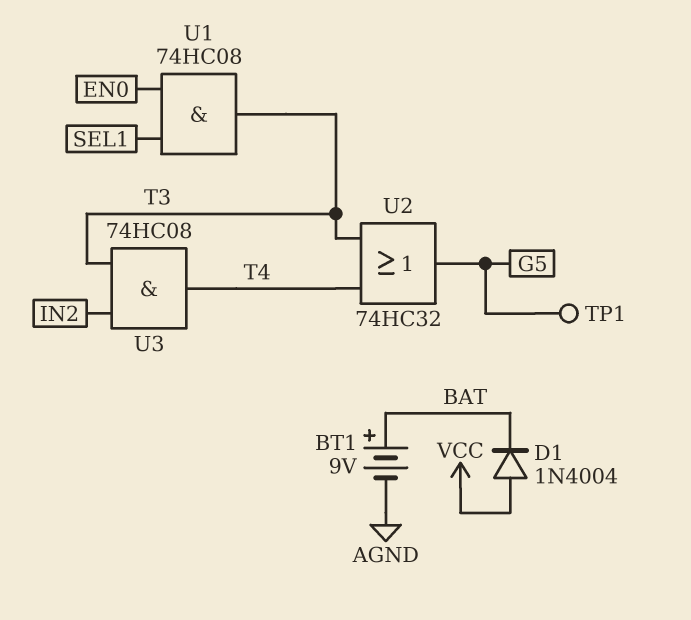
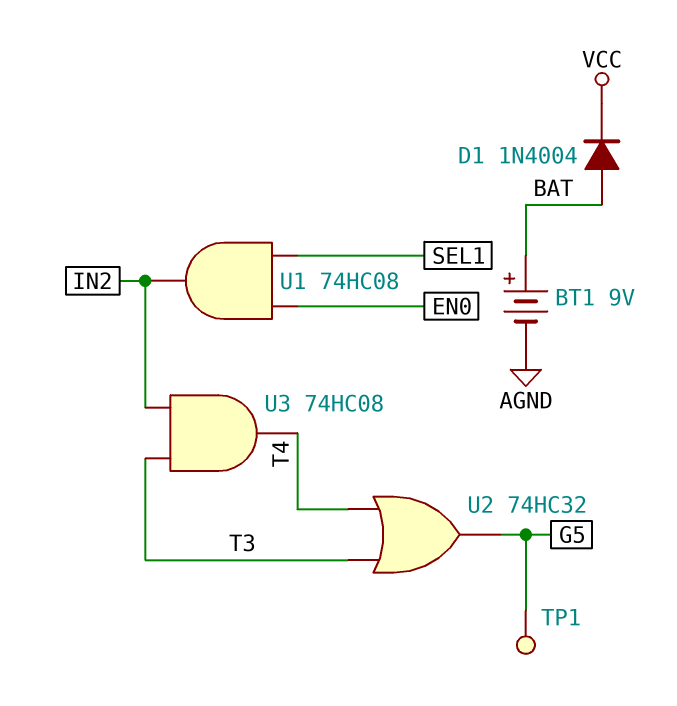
D1: diode 1N4004 (A VCC, K BAT) -> diode 1N4004 (A BAT, K VCC)
U1: AND 74HC08 (in EN0, in SEL1, out T3) -> AND 74HC08 (in EN0, in SEL1, out IN2)

